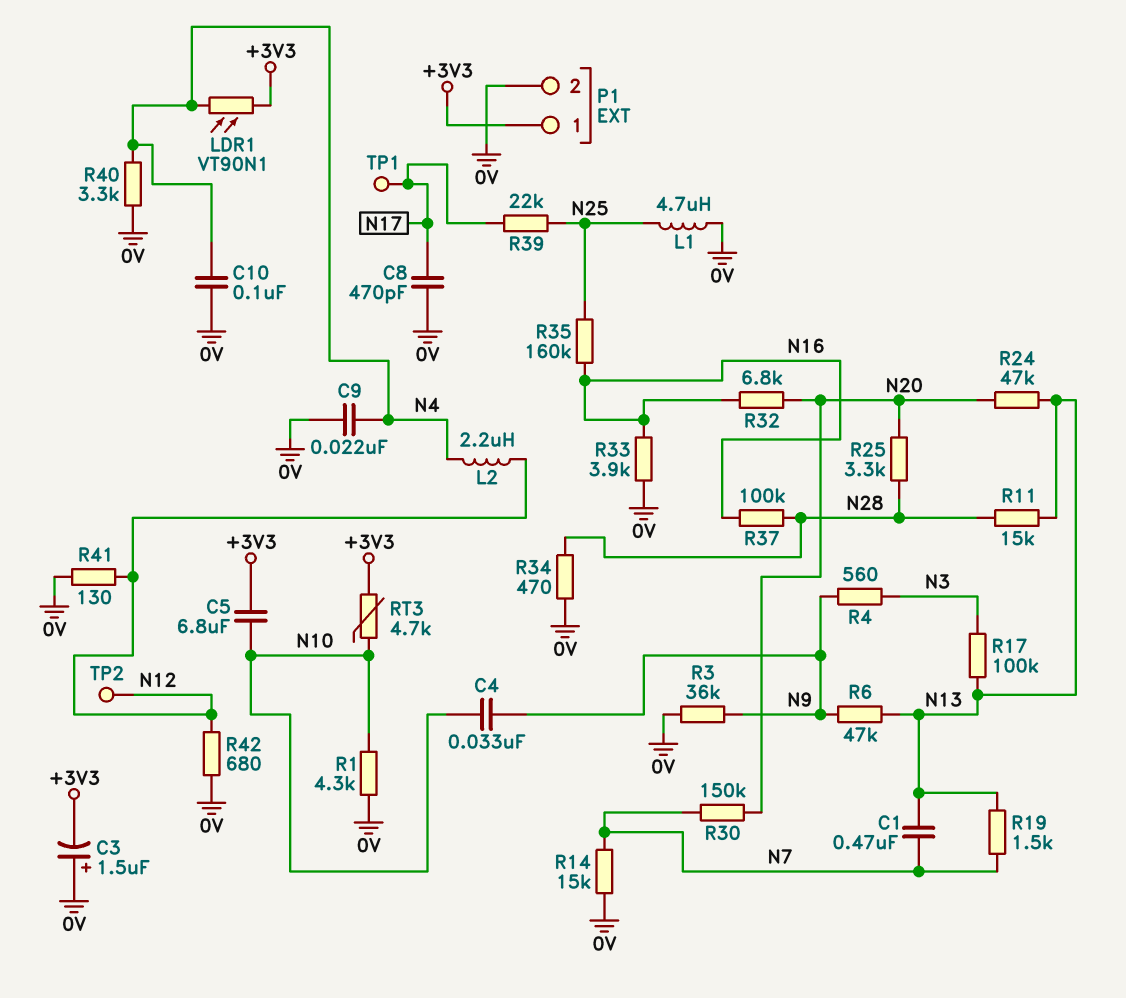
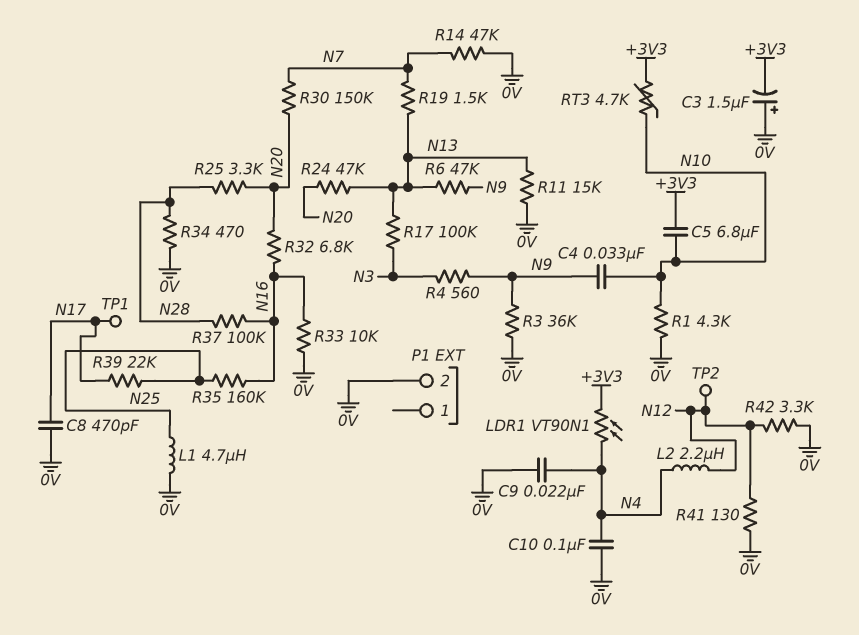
C1: 470nF (N7, N13) -> none
P1 pin 1: +3V3 -> none
R11: 15k (N13, N28) -> 15k (0V, N13)
R14: 15k (0V, N7) -> 47k (0V, N7)
R33: 3.9k (0V, N16) -> 10k (0V, N16)
R40: 3.3k (0V, N4) -> none
R42: 680 (0V, N12) -> 3.3k (0V, N12)

